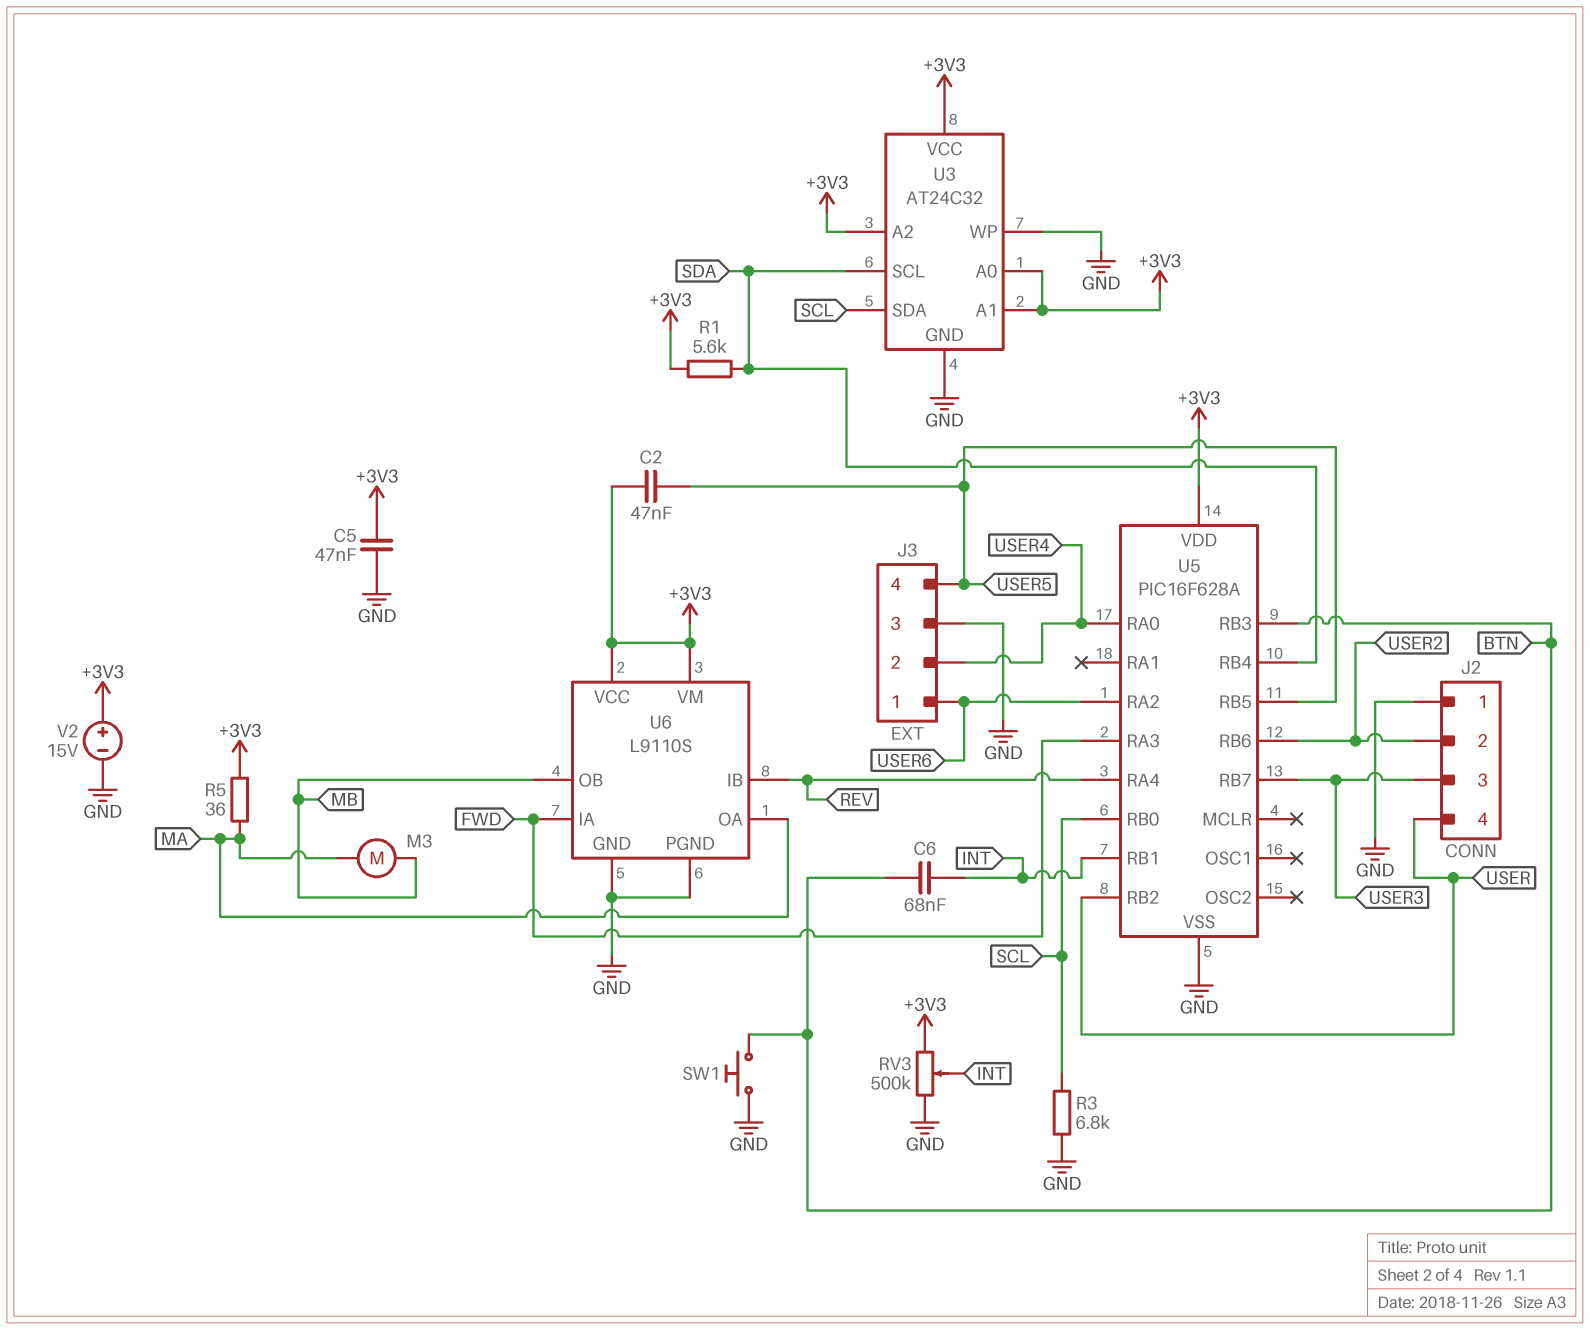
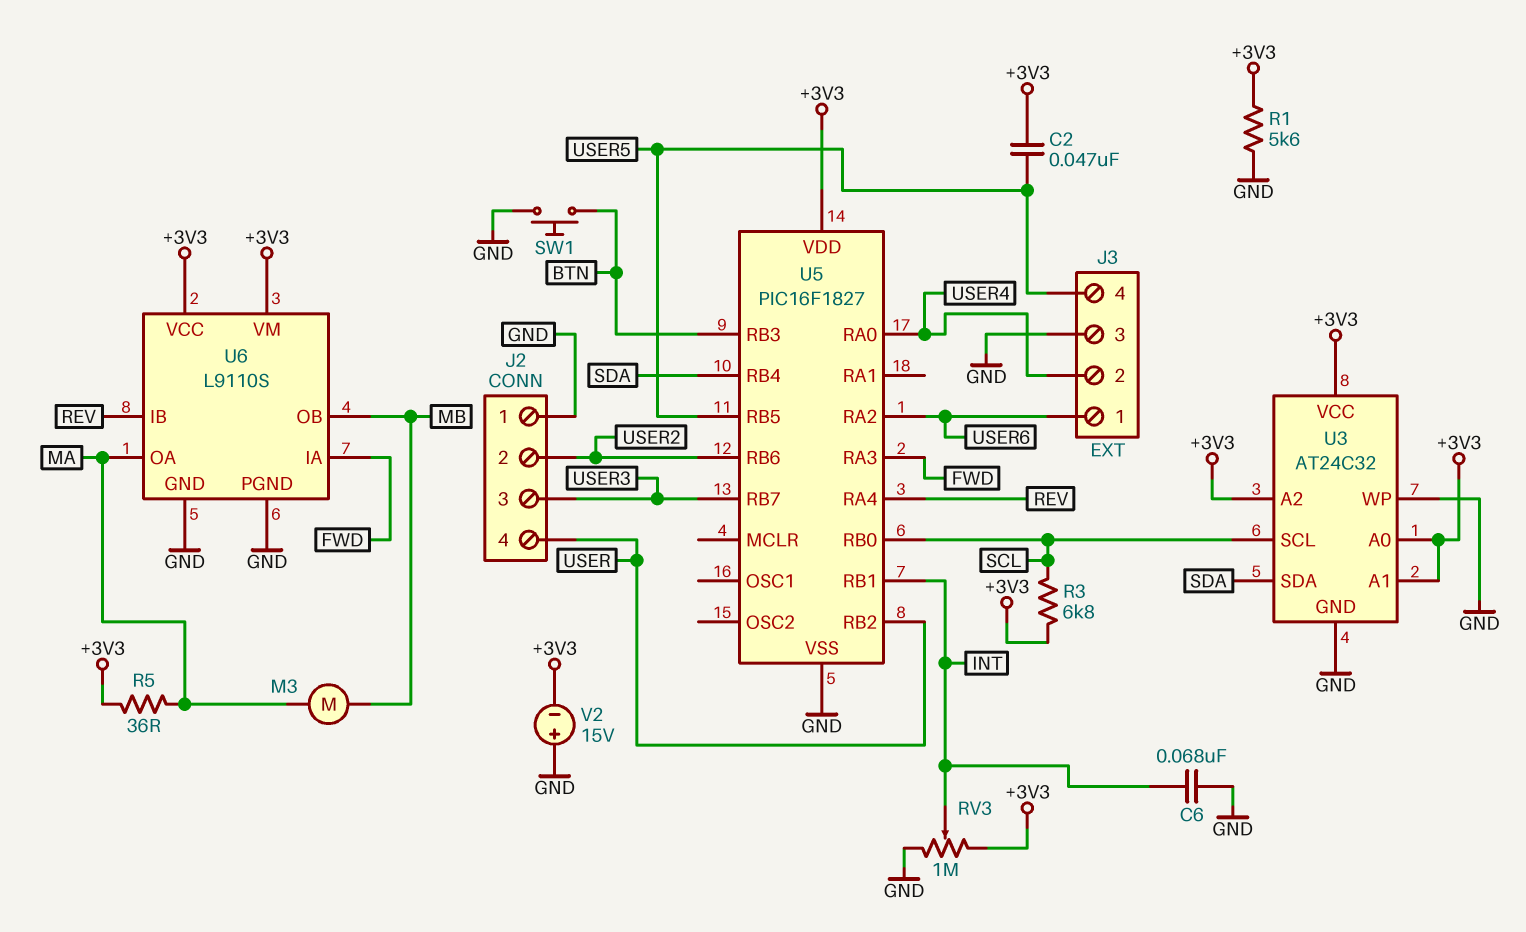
C5: 47nF (+3V3, GND) -> none
C6: 68nF (BTN, INT) -> 68nF (GND, INT)
R1: 5.6k (+3V3, SDA) -> 5.6k (+3V3, GND)
R3: 6.8k (GND, SCL) -> 6.8k (+3V3, SCL)
RV3: 500k (+3V3, GND, wiper INT) -> 1M (+3V3, GND, wiper INT)
U3 pin SCL: SDA -> SCL
U3 pin SDA: SCL -> SDA
U5: PIC16F628A -> PIC16F1827
V2: 15V (plus +3V3, minus GND) -> 15V (plus GND, minus +3V3)

